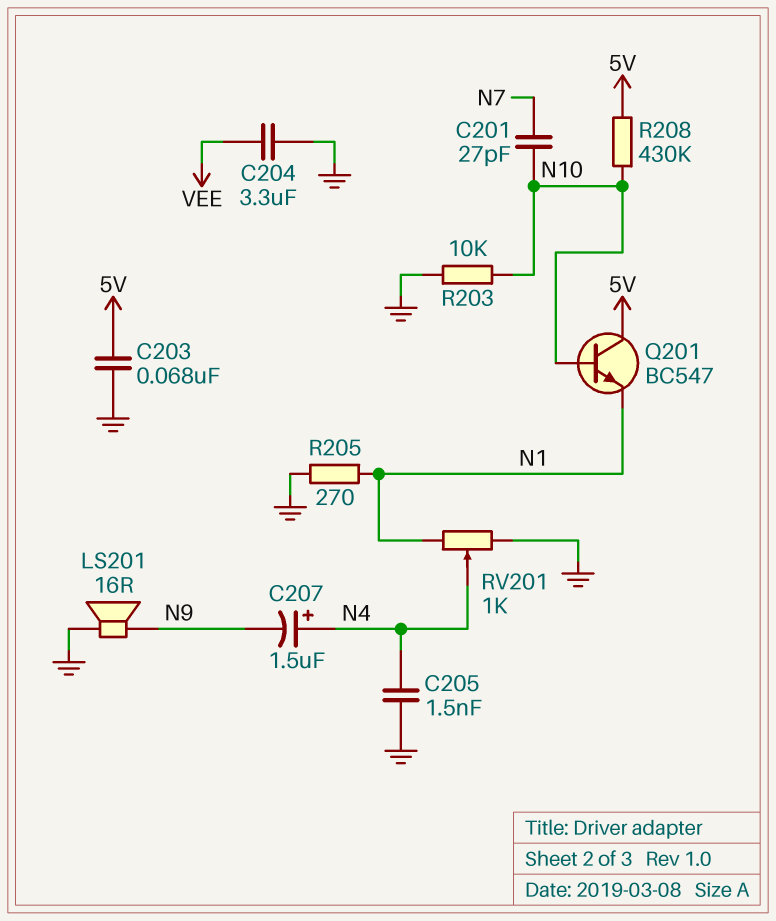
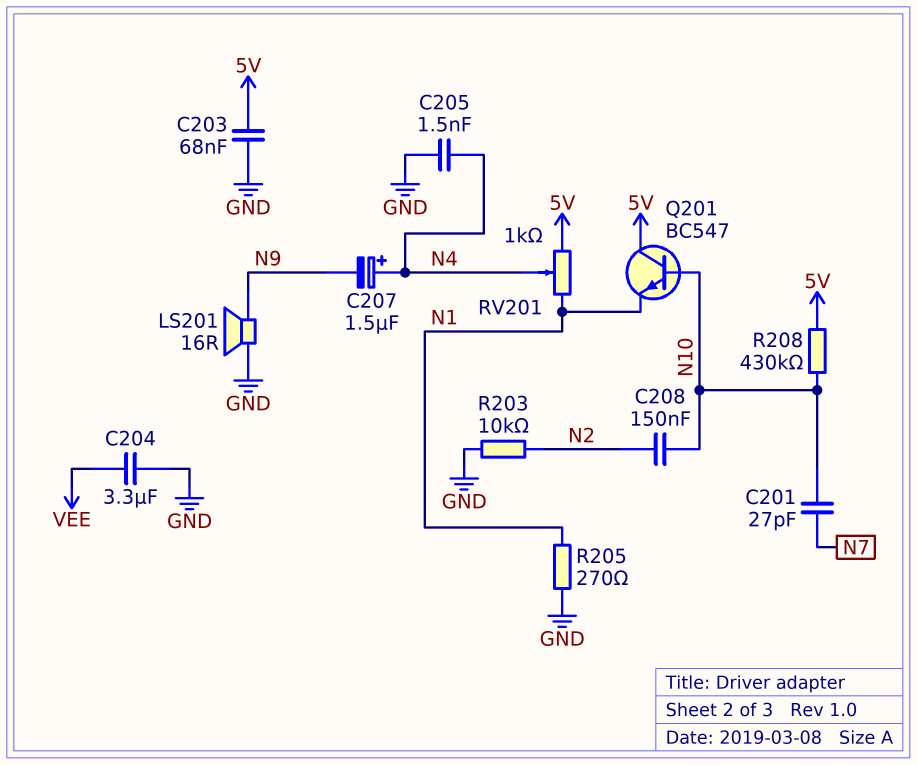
C208: none -> 150nF (N2, N10)
R203: 10k (GND, N10) -> 10k (GND, N2)
RV201: 1k (GND, N1, wiper N4) -> 1k (5V, N1, wiper N4)

